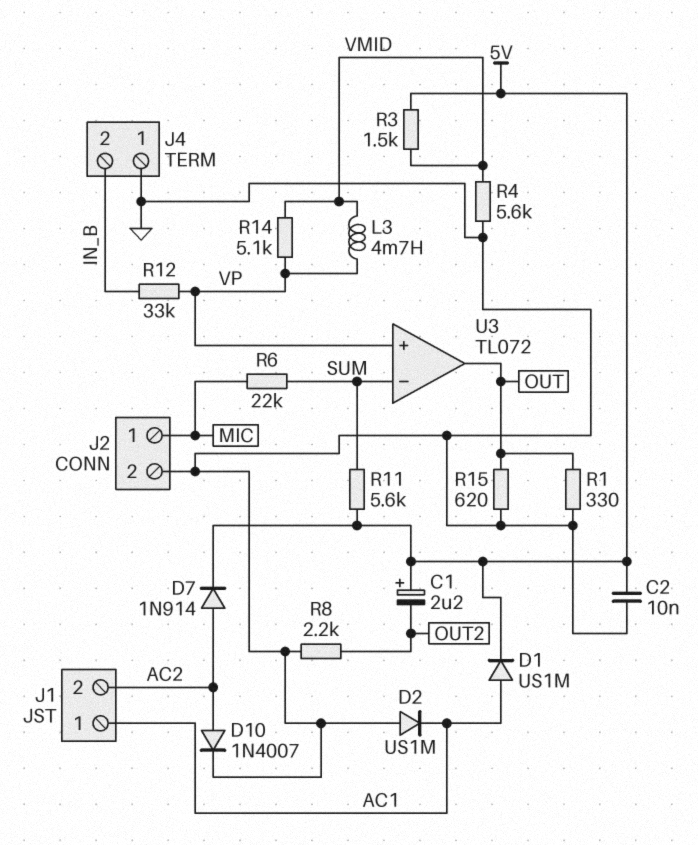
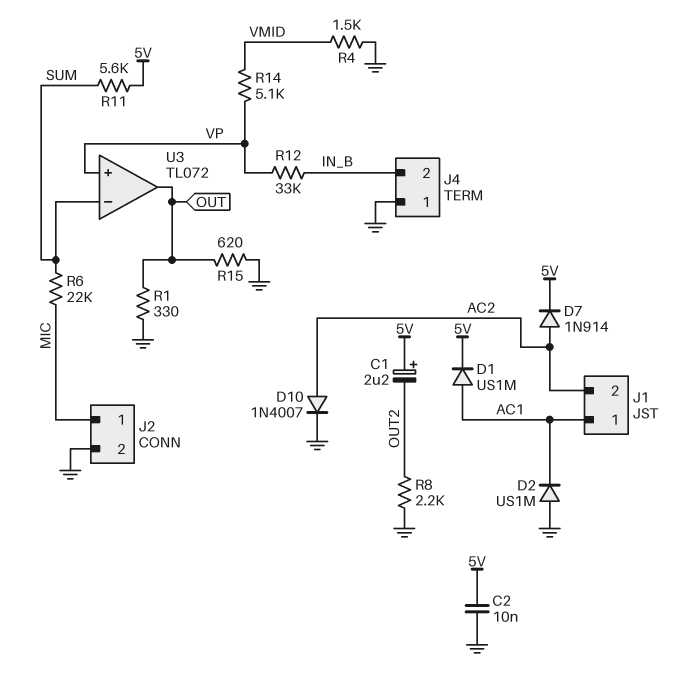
L3: 4.7mH (VMID, VP) -> none
R3: 1.5k (5V, VMID) -> none
R4: 5.6k (GND, VMID) -> 1.5k (GND, VMID)

